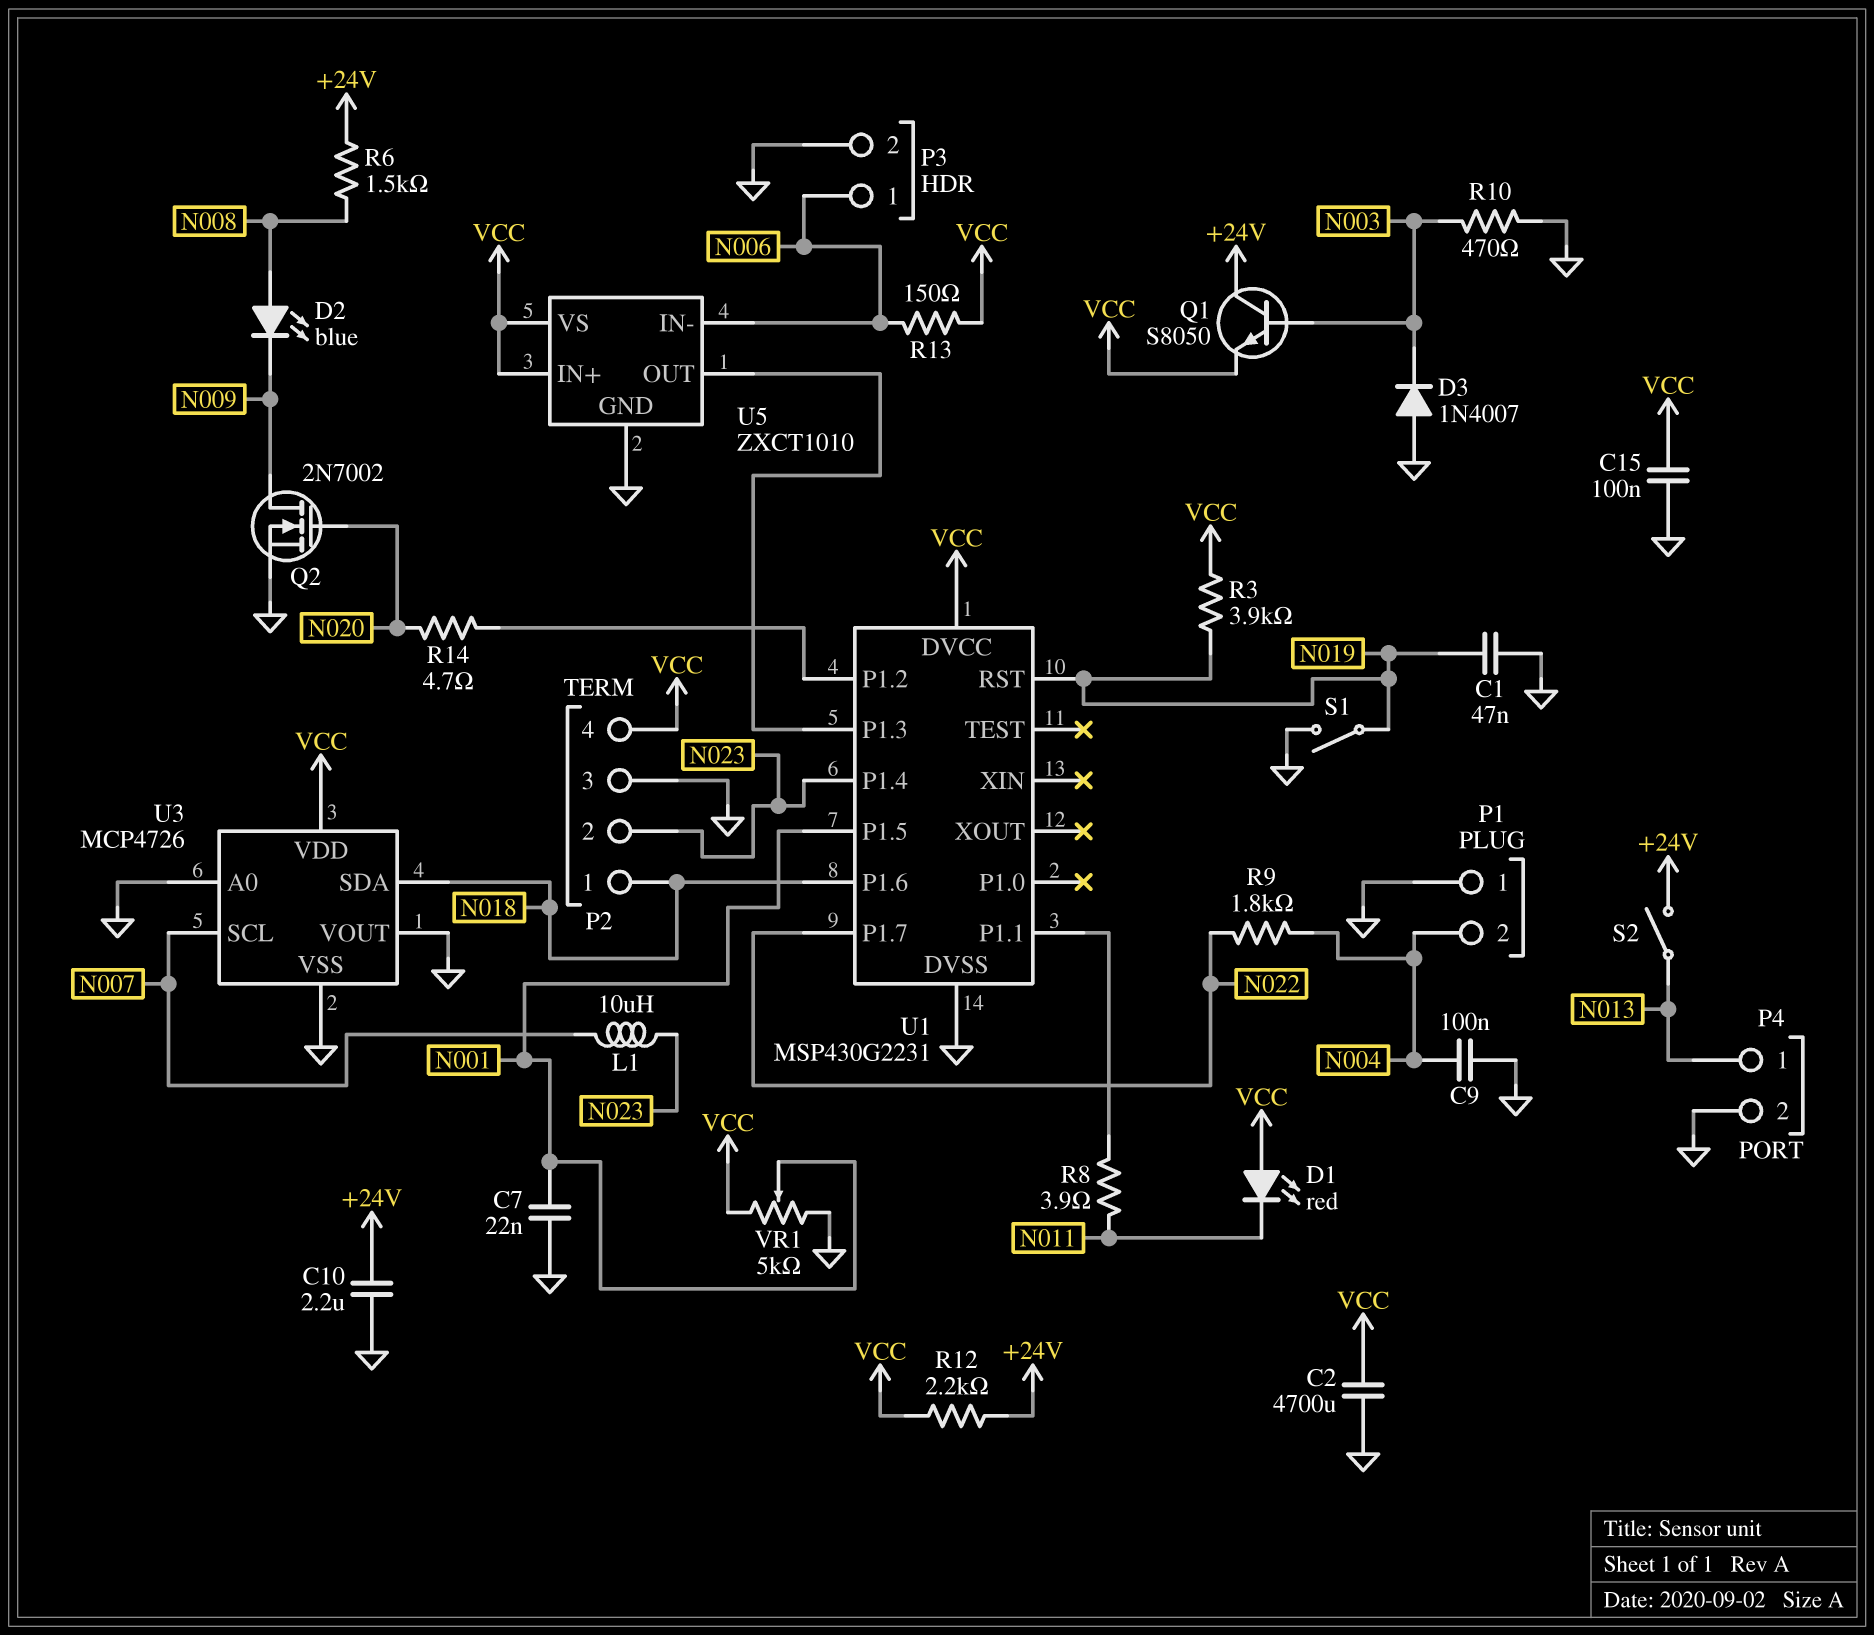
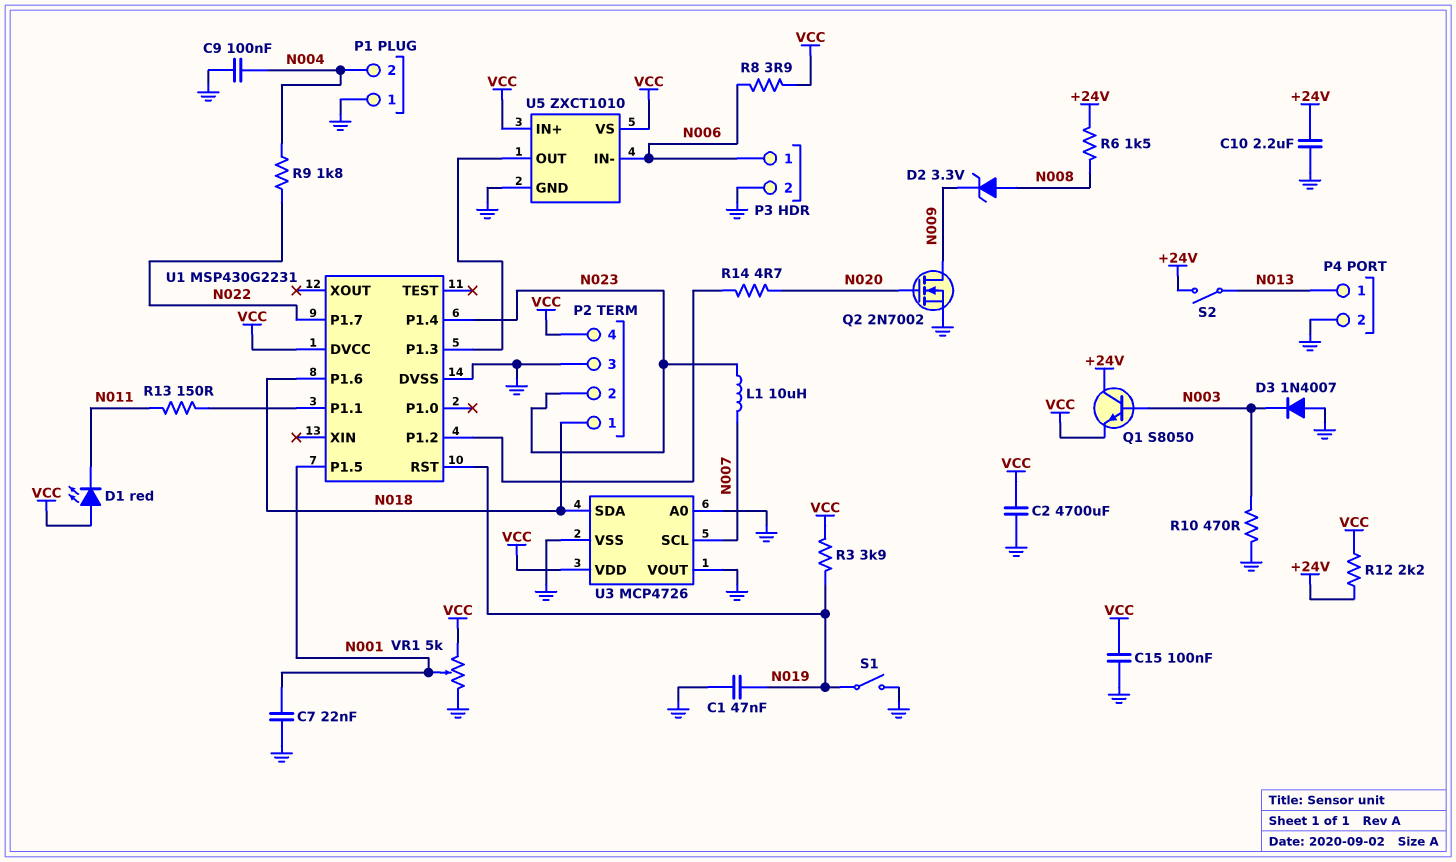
D2: LED blue (A N008, K N009) -> zener 3.3V (A N008, K N009)
R8: 3.9 (N011, U1/P1.1) -> 3.9 (N006, VCC)
R13: 150 (N006, VCC) -> 150 (N011, U1/P1.1)

